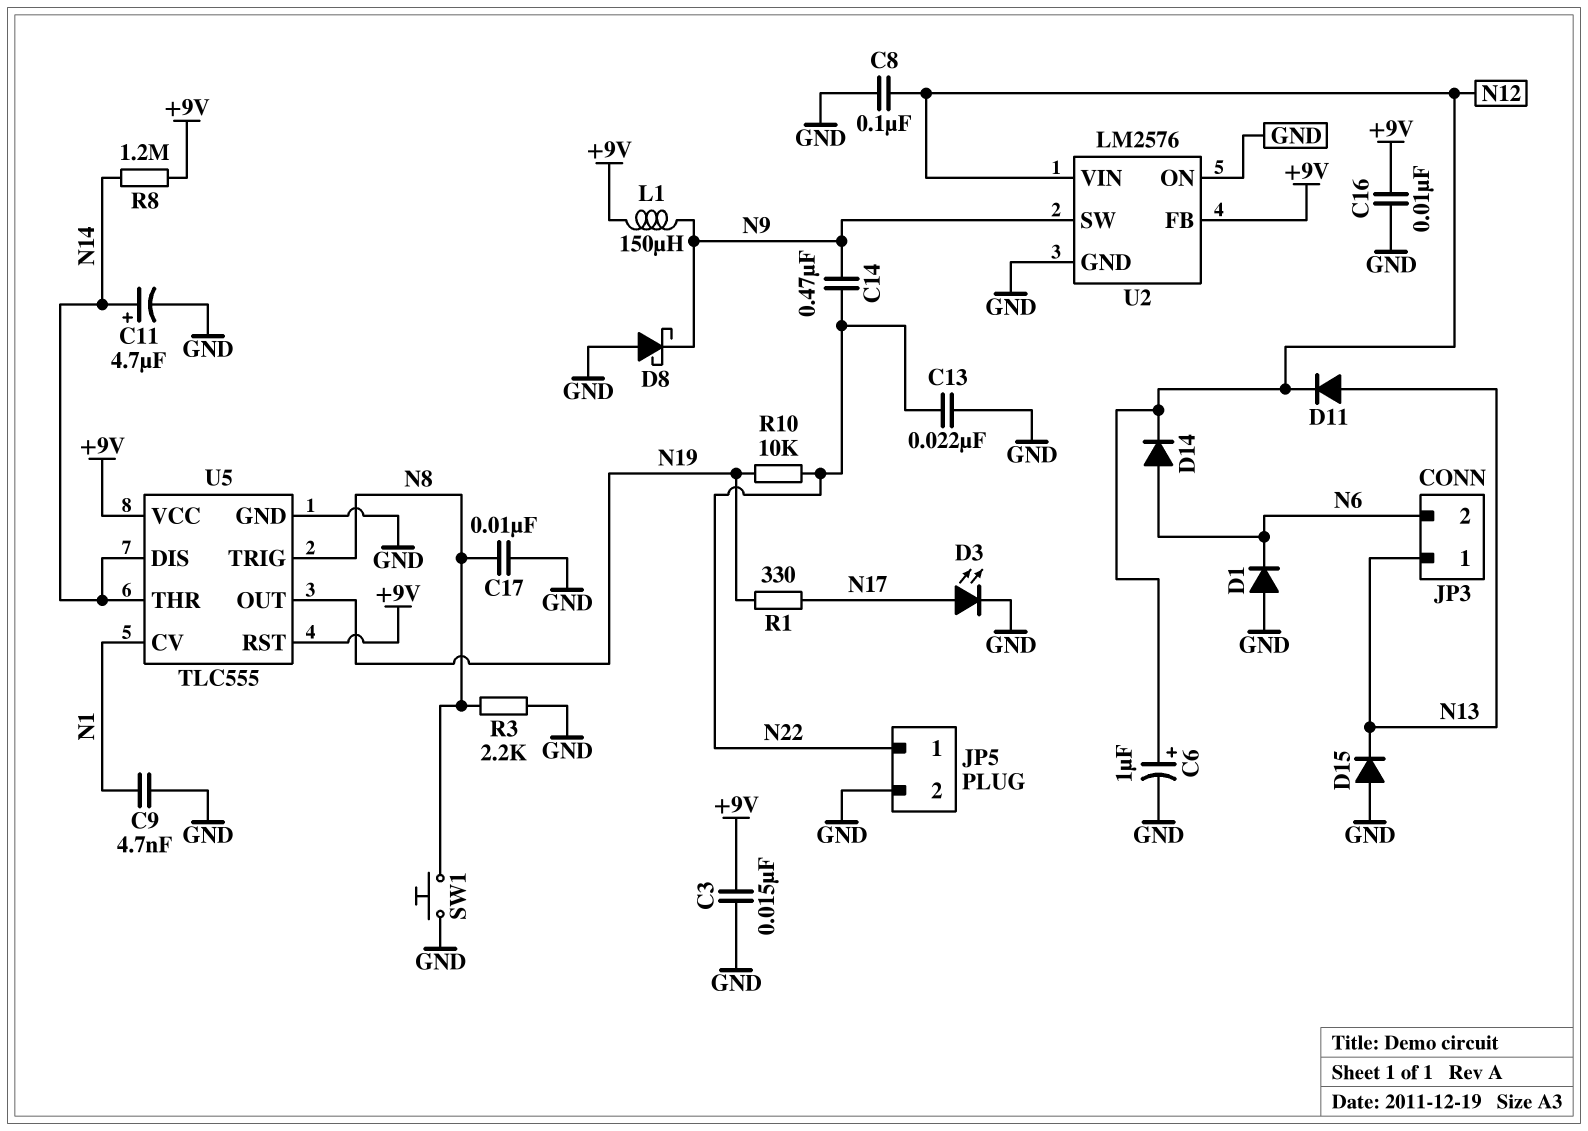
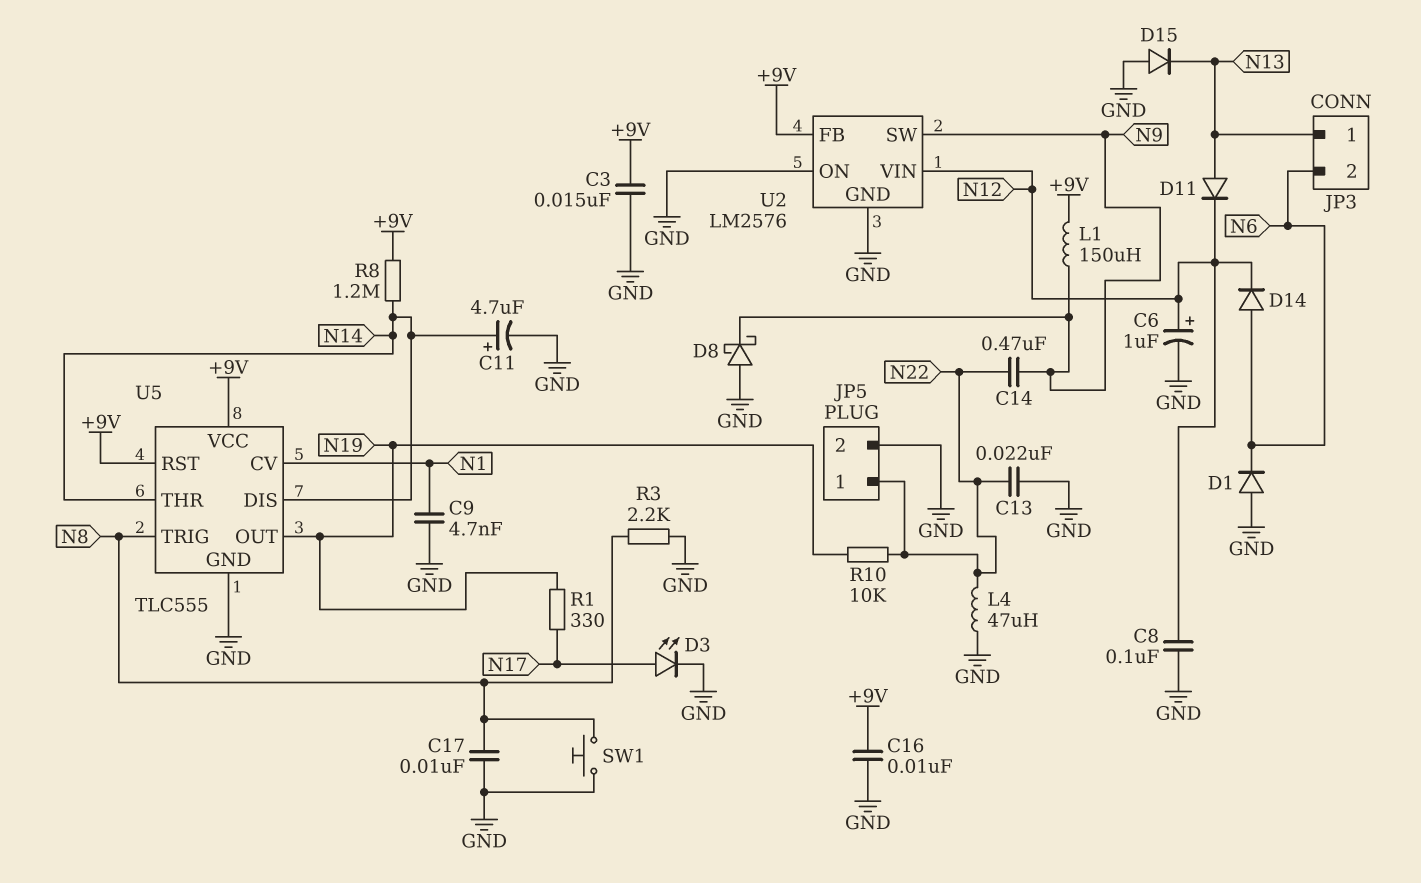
L4: none -> 47uH (GND, N22)

